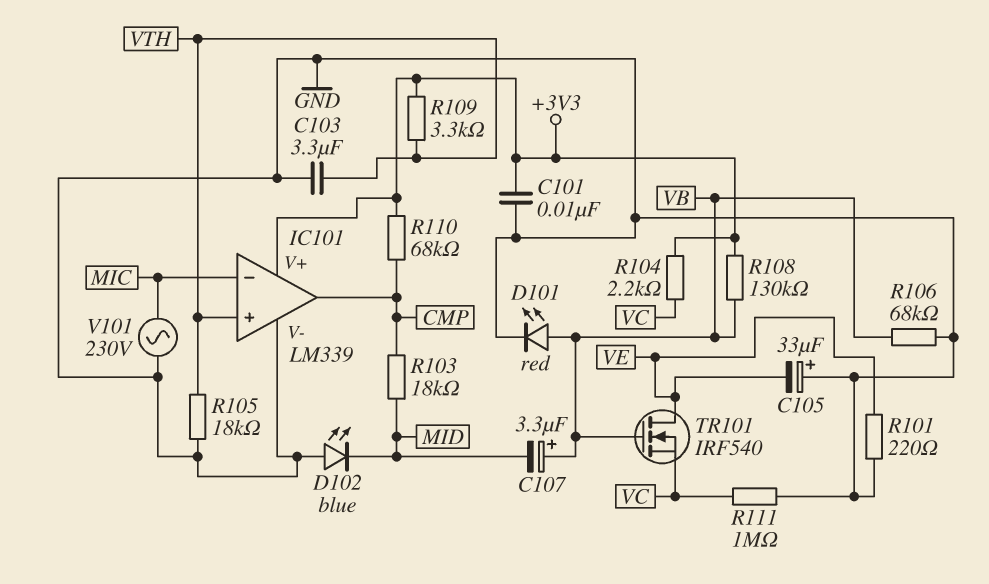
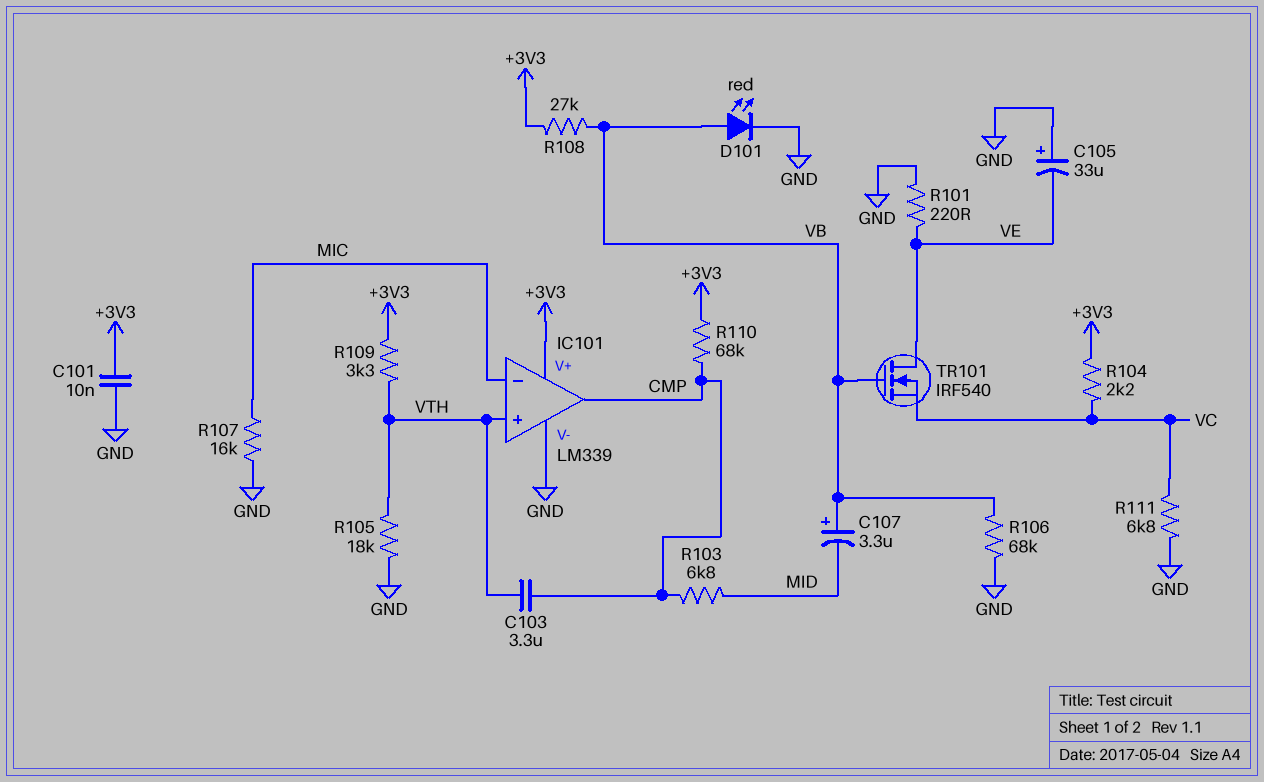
C103: 3.3uF (GND, VTH) -> 3.3uF (CMP, VTH)
D102: LED blue (A GND, K MID) -> none
R103: 18k (CMP, MID) -> 6.8k (CMP, MID)
R107: none -> 16k (GND, MIC)
R108: 130k (+3V3, VB) -> 27k (+3V3, VB)
R111: 1M (GND, VC) -> 6.8k (GND, VC)
V101: AC 230V (GND, MIC) -> none

